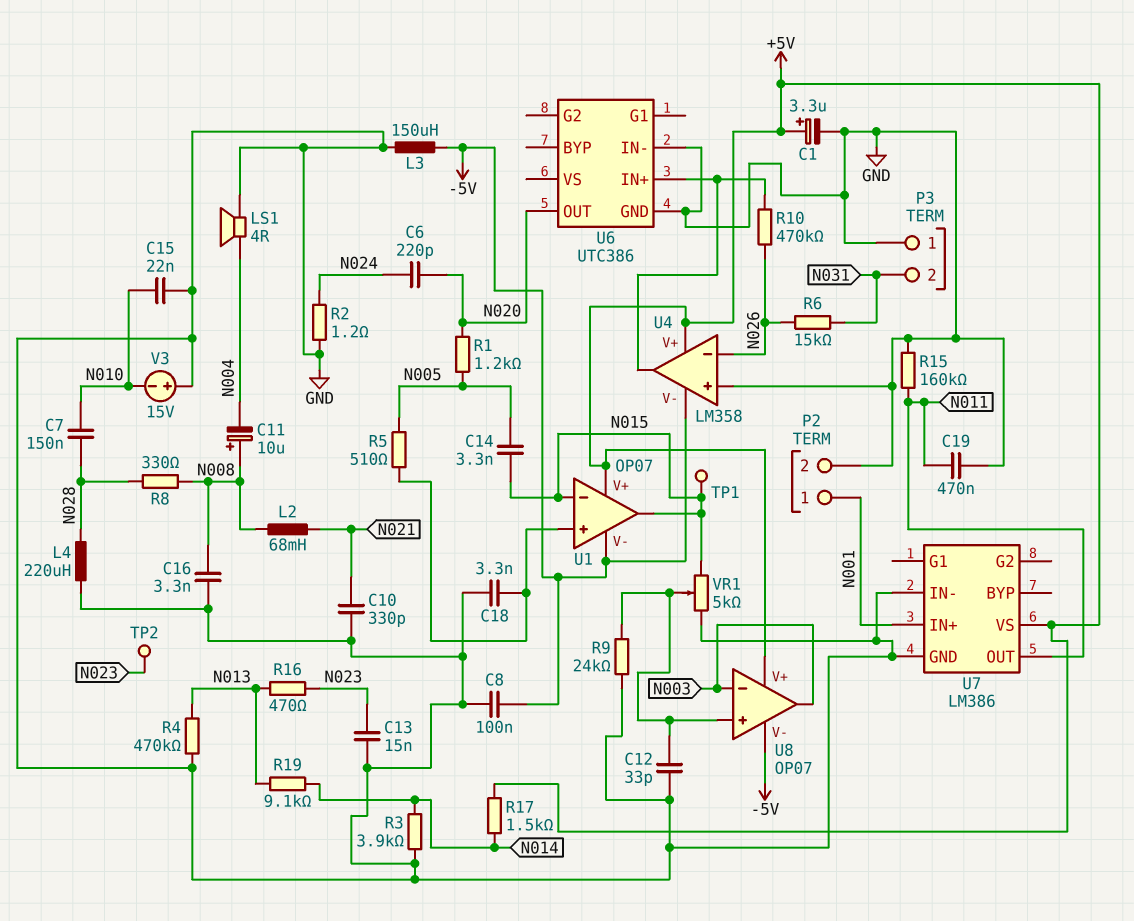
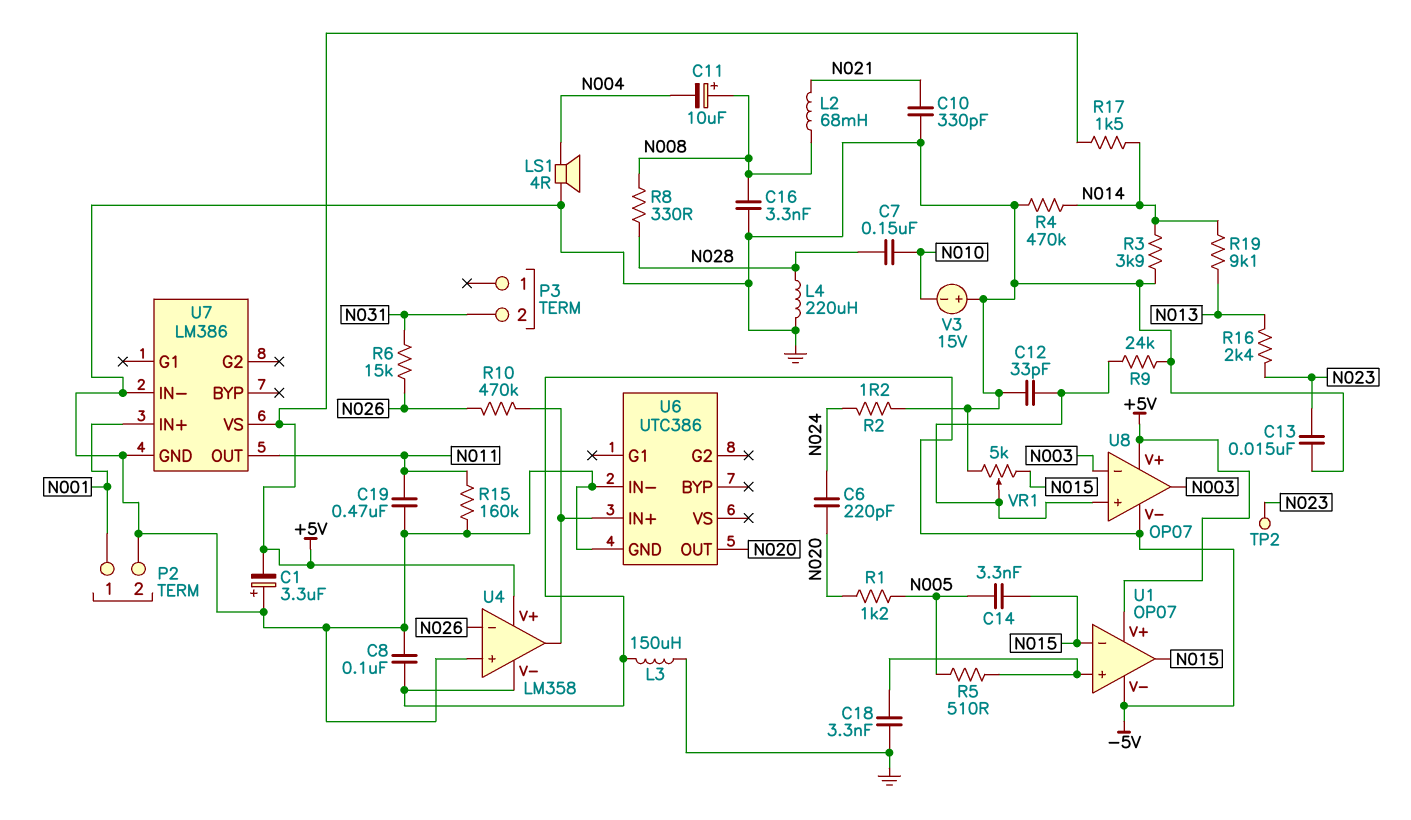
C1: 3.3uF (plus +5V, minus GND) -> 3.3uF (plus GND, minus +5V)
C15: 22nF (GND, N010) -> none
P3 pin 1: GND -> none
R4: 470k (GND, N013) -> 470k (GND, N014)
R16: 470 (N013, N023) -> 2.4k (N013, N023)
TP1: test point (N015) -> none

